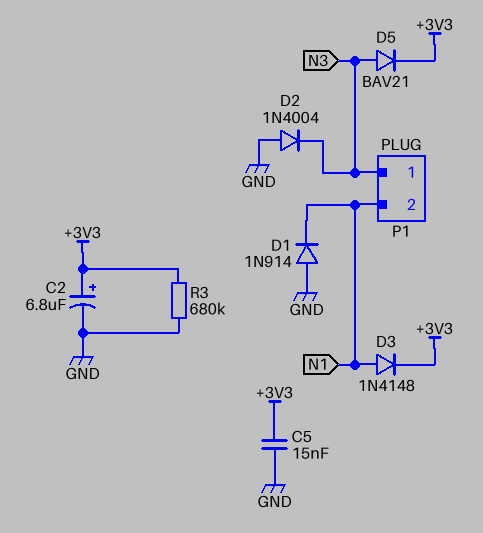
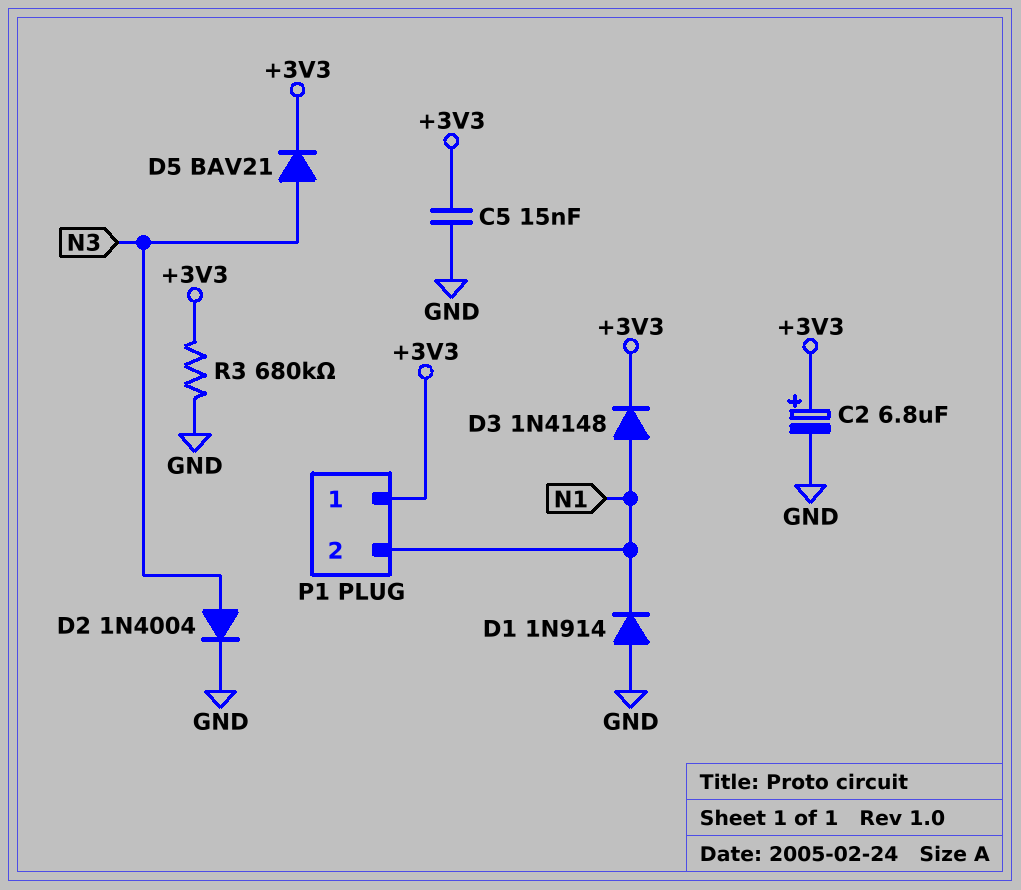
D2: diode 1N4004 (A GND, K N3) -> diode 1N4004 (A N3, K GND)
P1 pin 1: N3 -> +3V3

